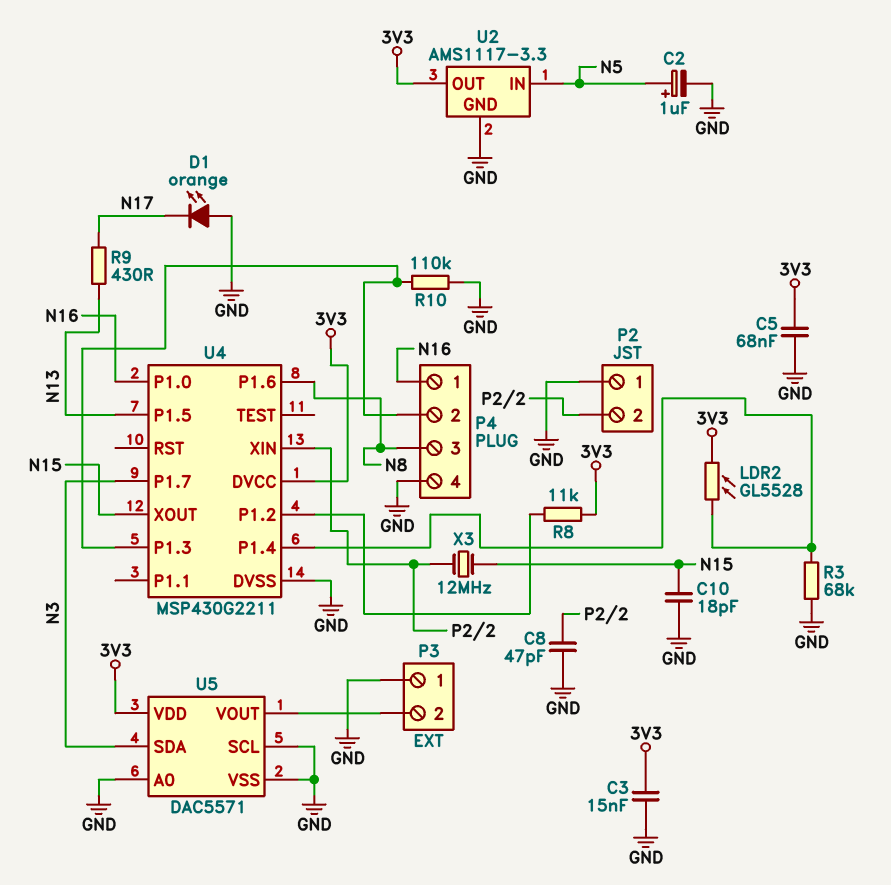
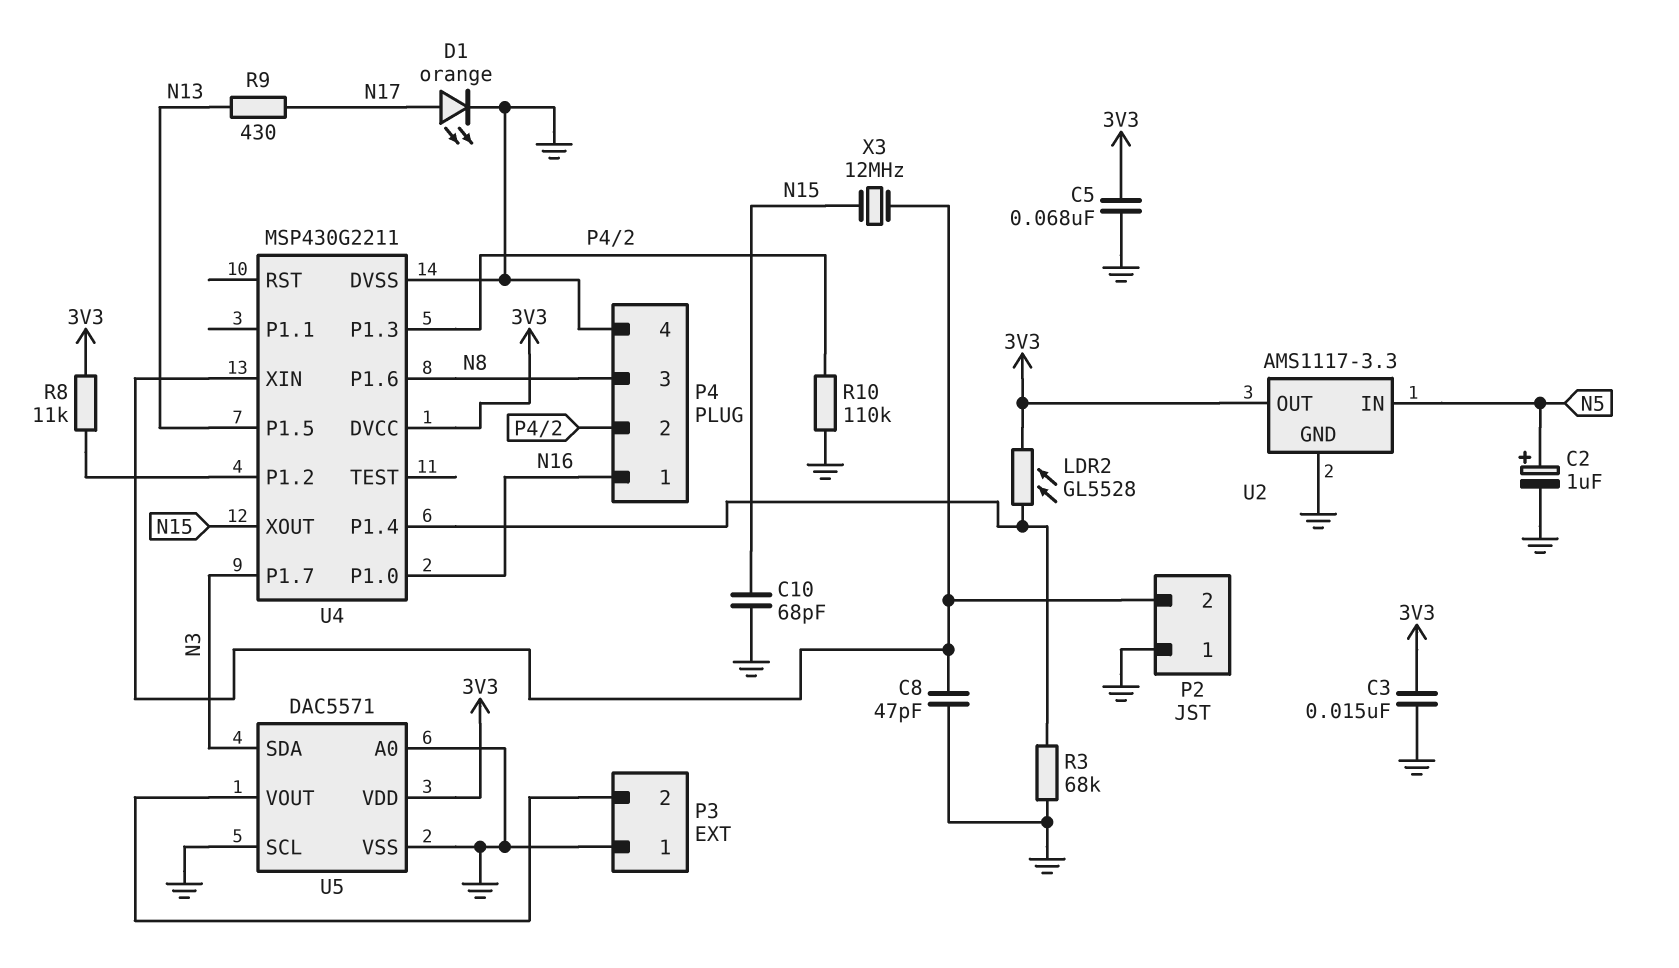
C10: 18pF (GND, N15) -> 68pF (GND, N15)
D1: LED orange (A GND, K N17) -> LED orange (A N17, K GND)

